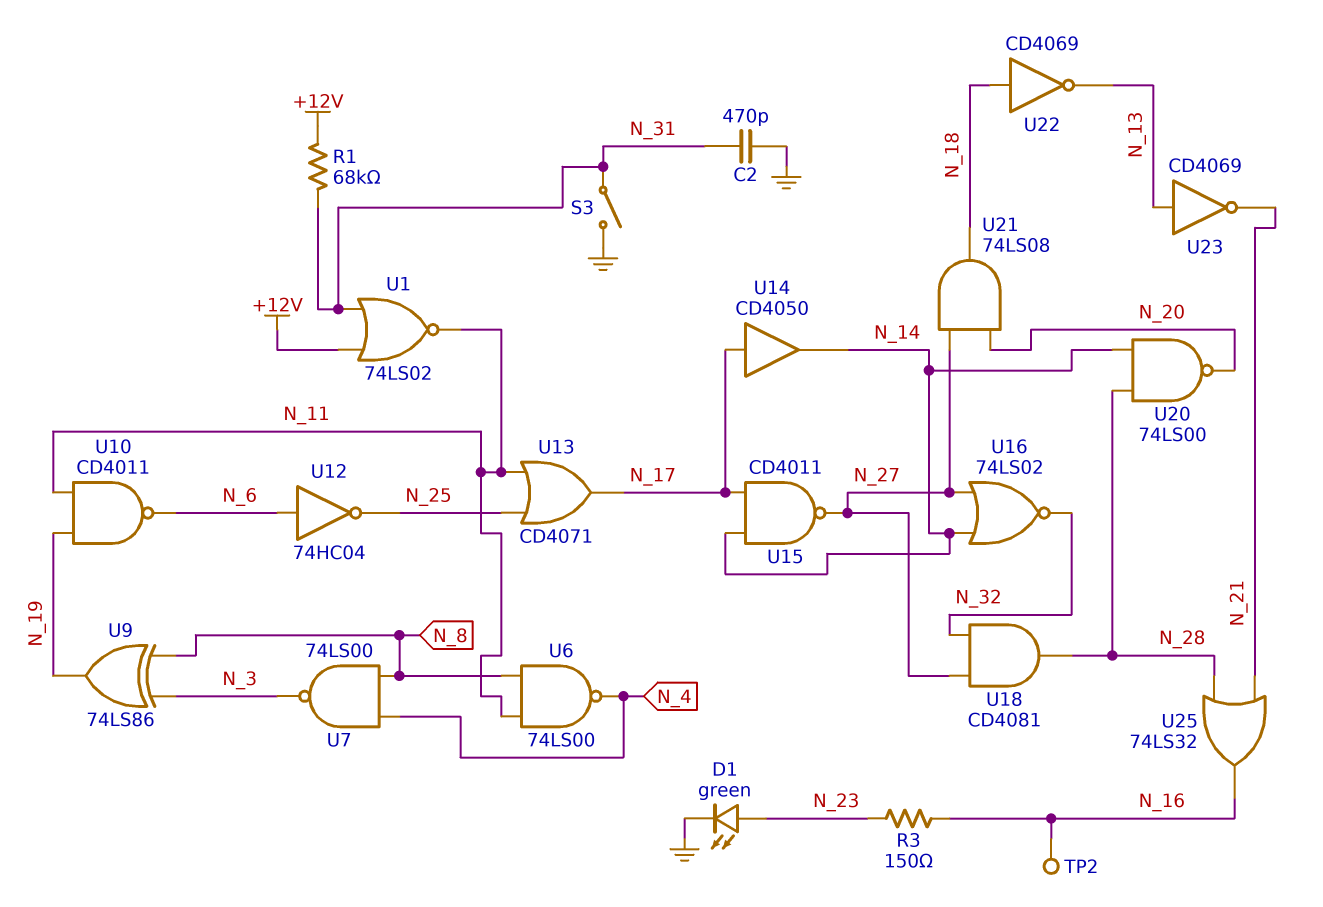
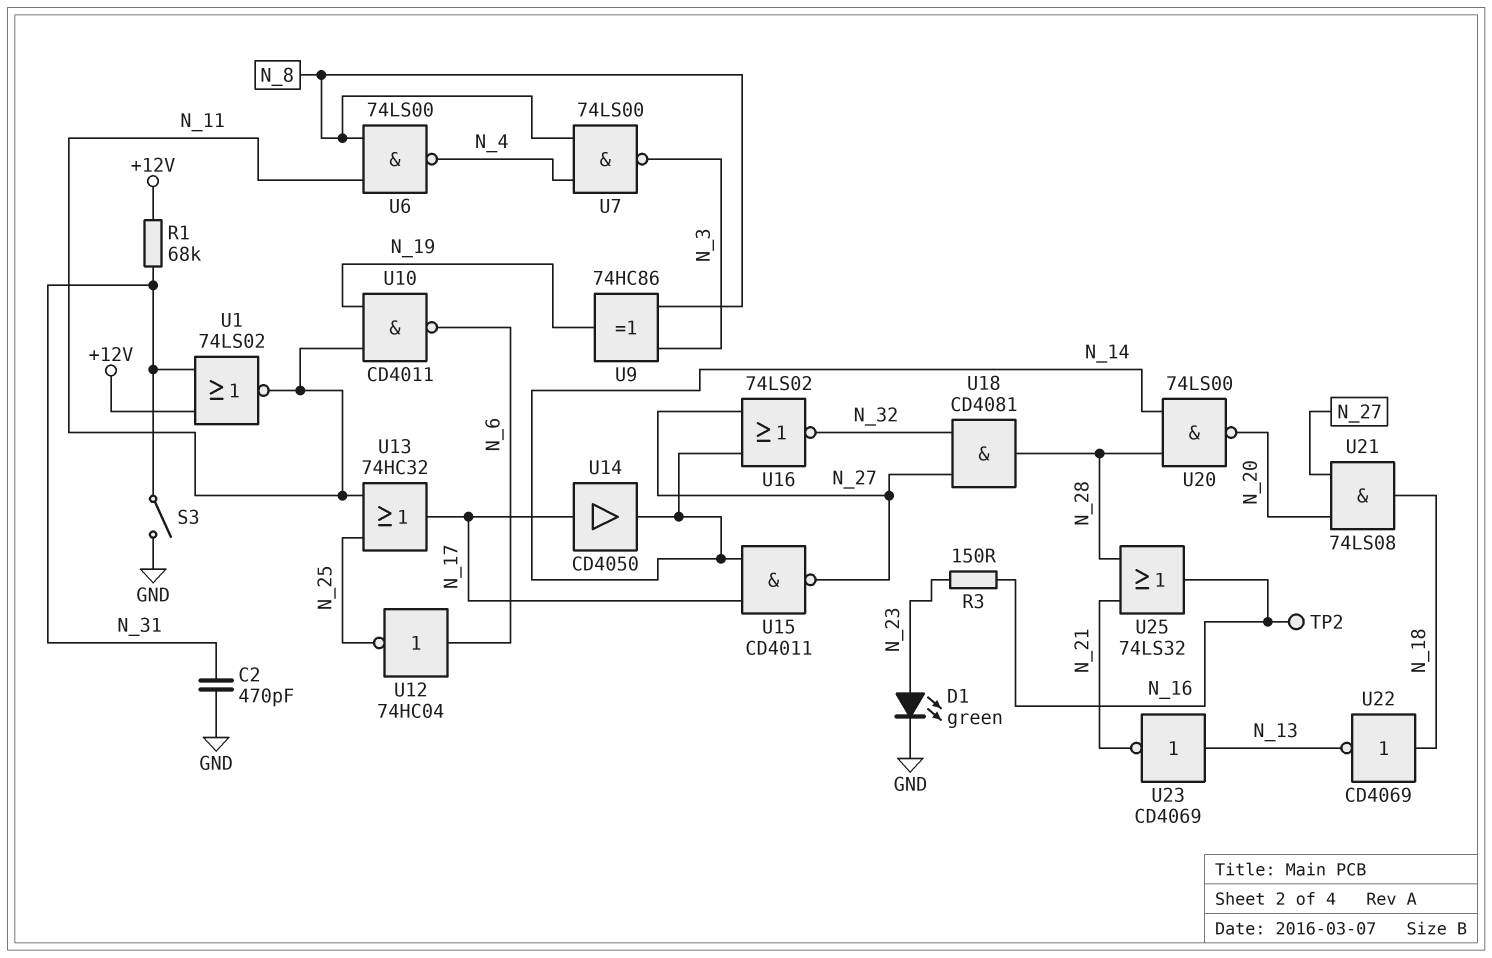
U9: XOR 74LS86 (in N_3, in N_8, out N_19) -> XOR 74HC86 (in N_3, in N_8, out N_19)
U13: OR CD4071 (in N_11, in N_25, out N_17) -> OR 74HC32 (in N_11, in N_25, out N_17)

